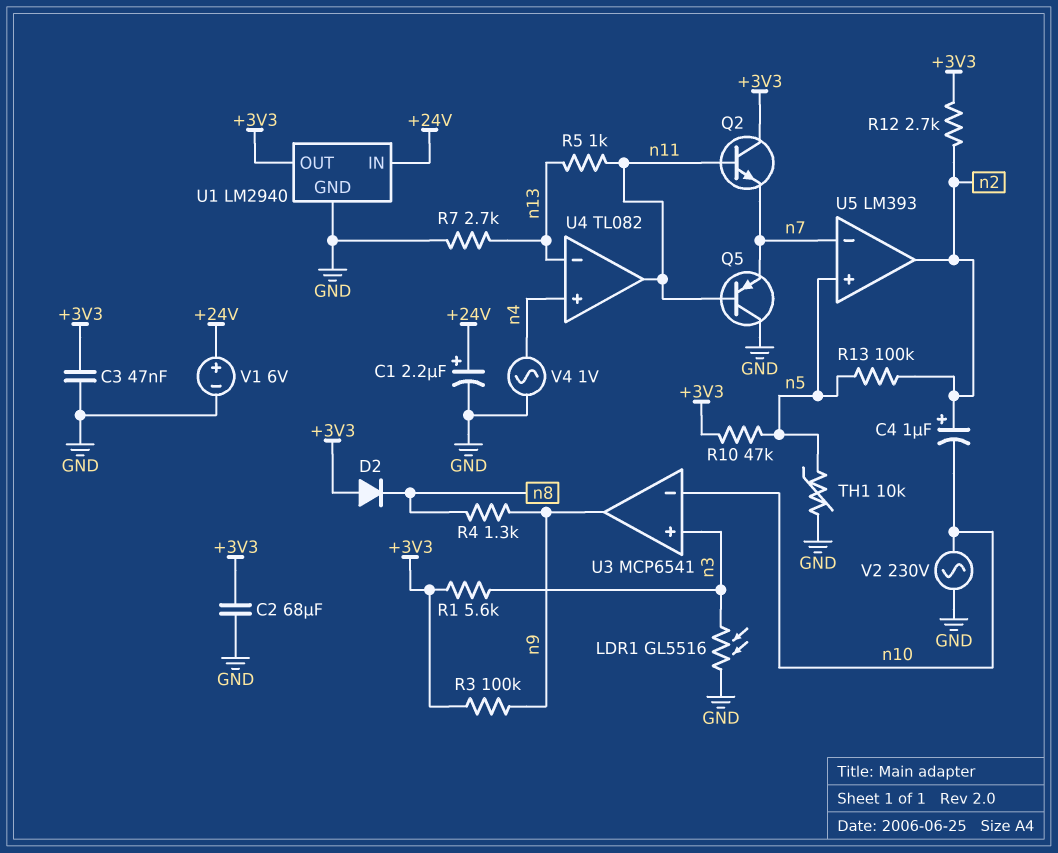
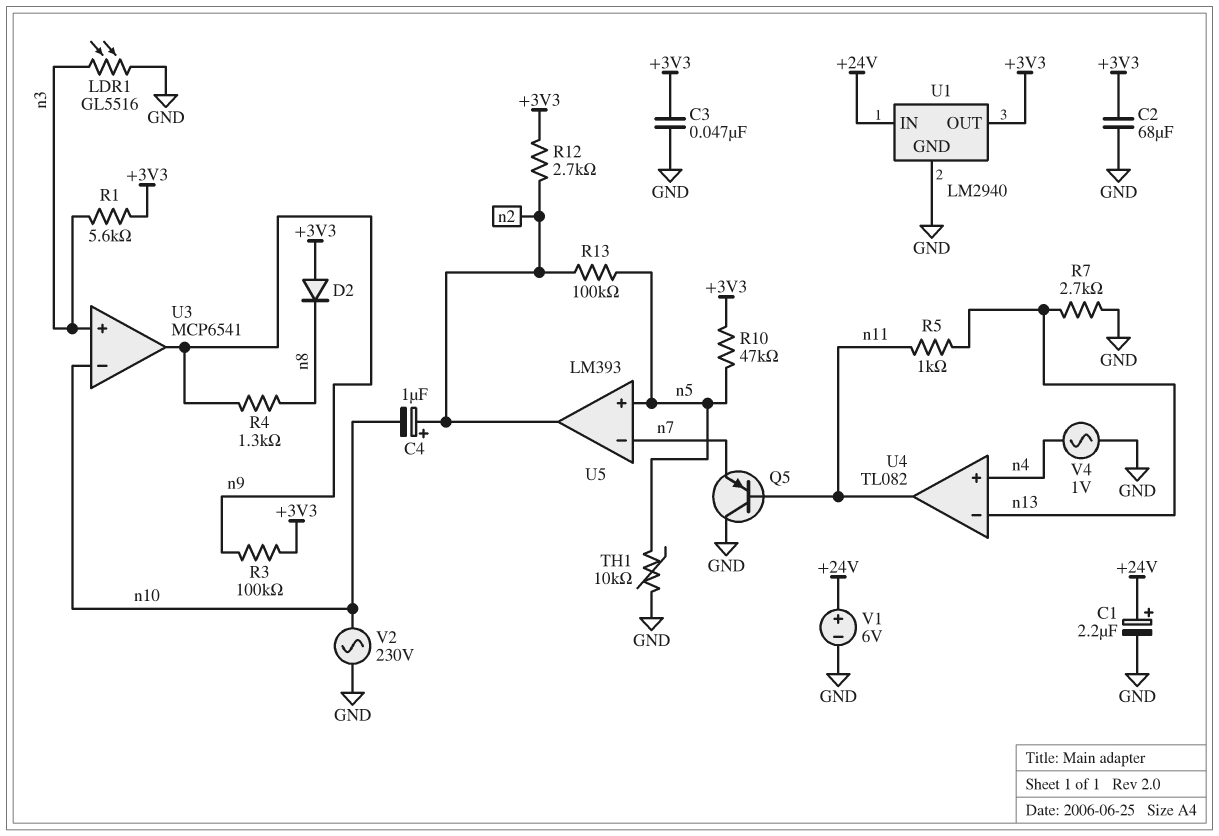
Q2: NPN (B n11, C +3V3, E n7) -> none

